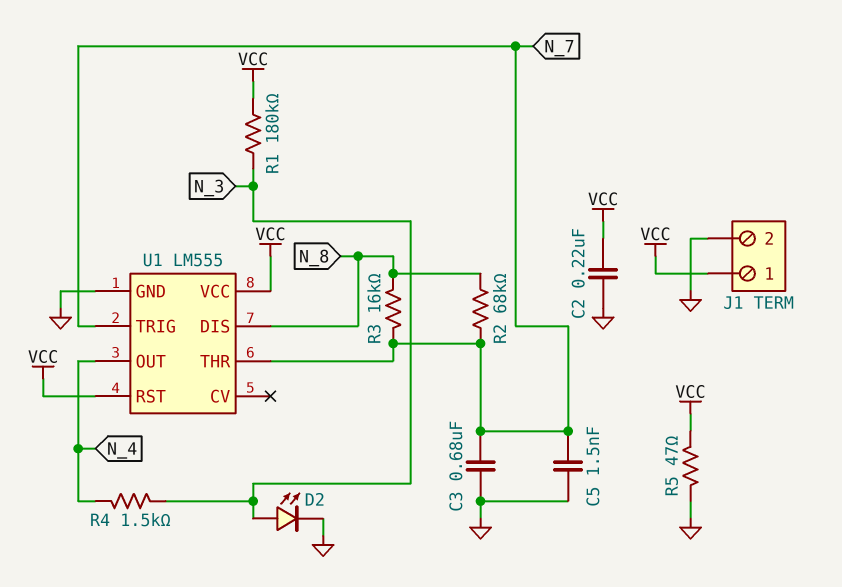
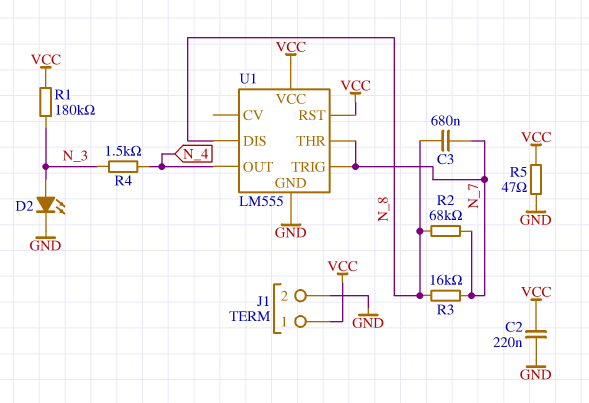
C3: 680nF (GND, N_7) -> 680nF (N_7, N_8)
C5: 1.5nF (GND, N_7) -> none

